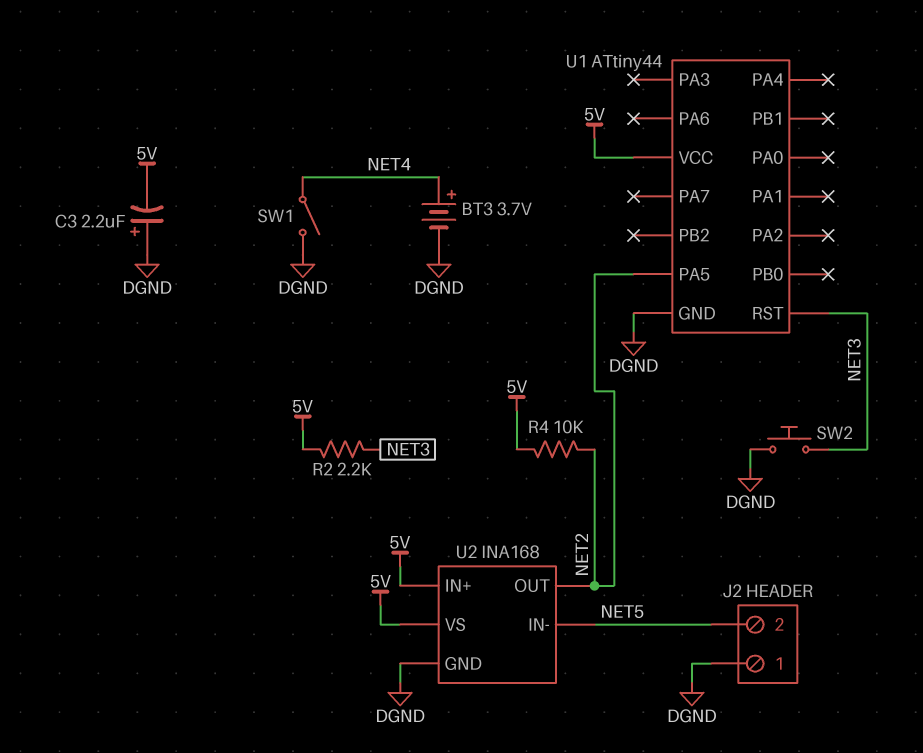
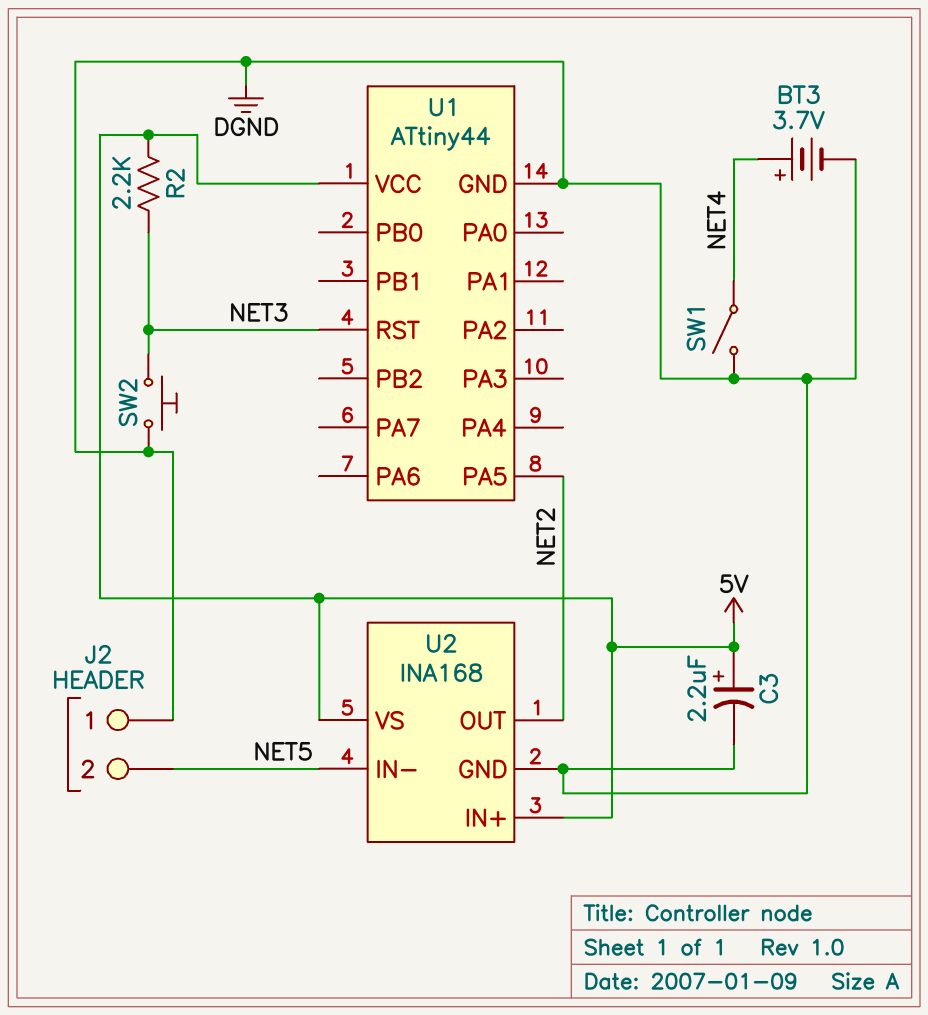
C3: 2.2uF (plus DGND, minus 5V) -> 2.2uF (plus 5V, minus DGND)
R4: 10k (5V, NET2) -> none

